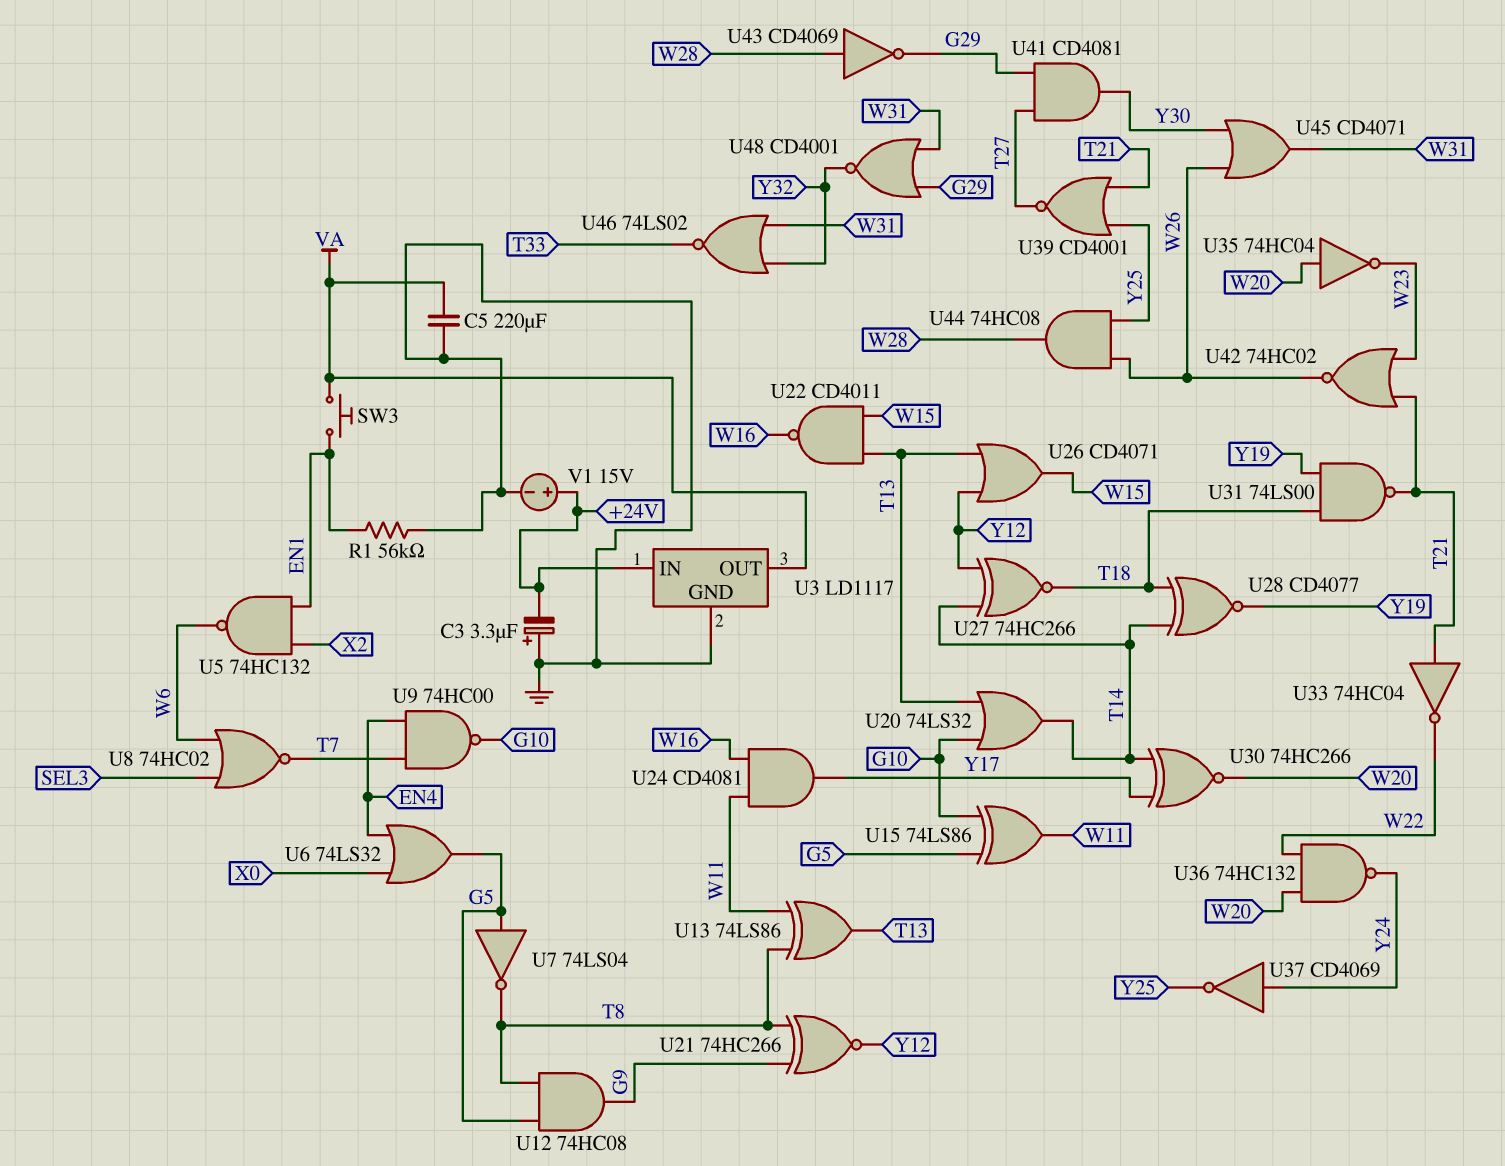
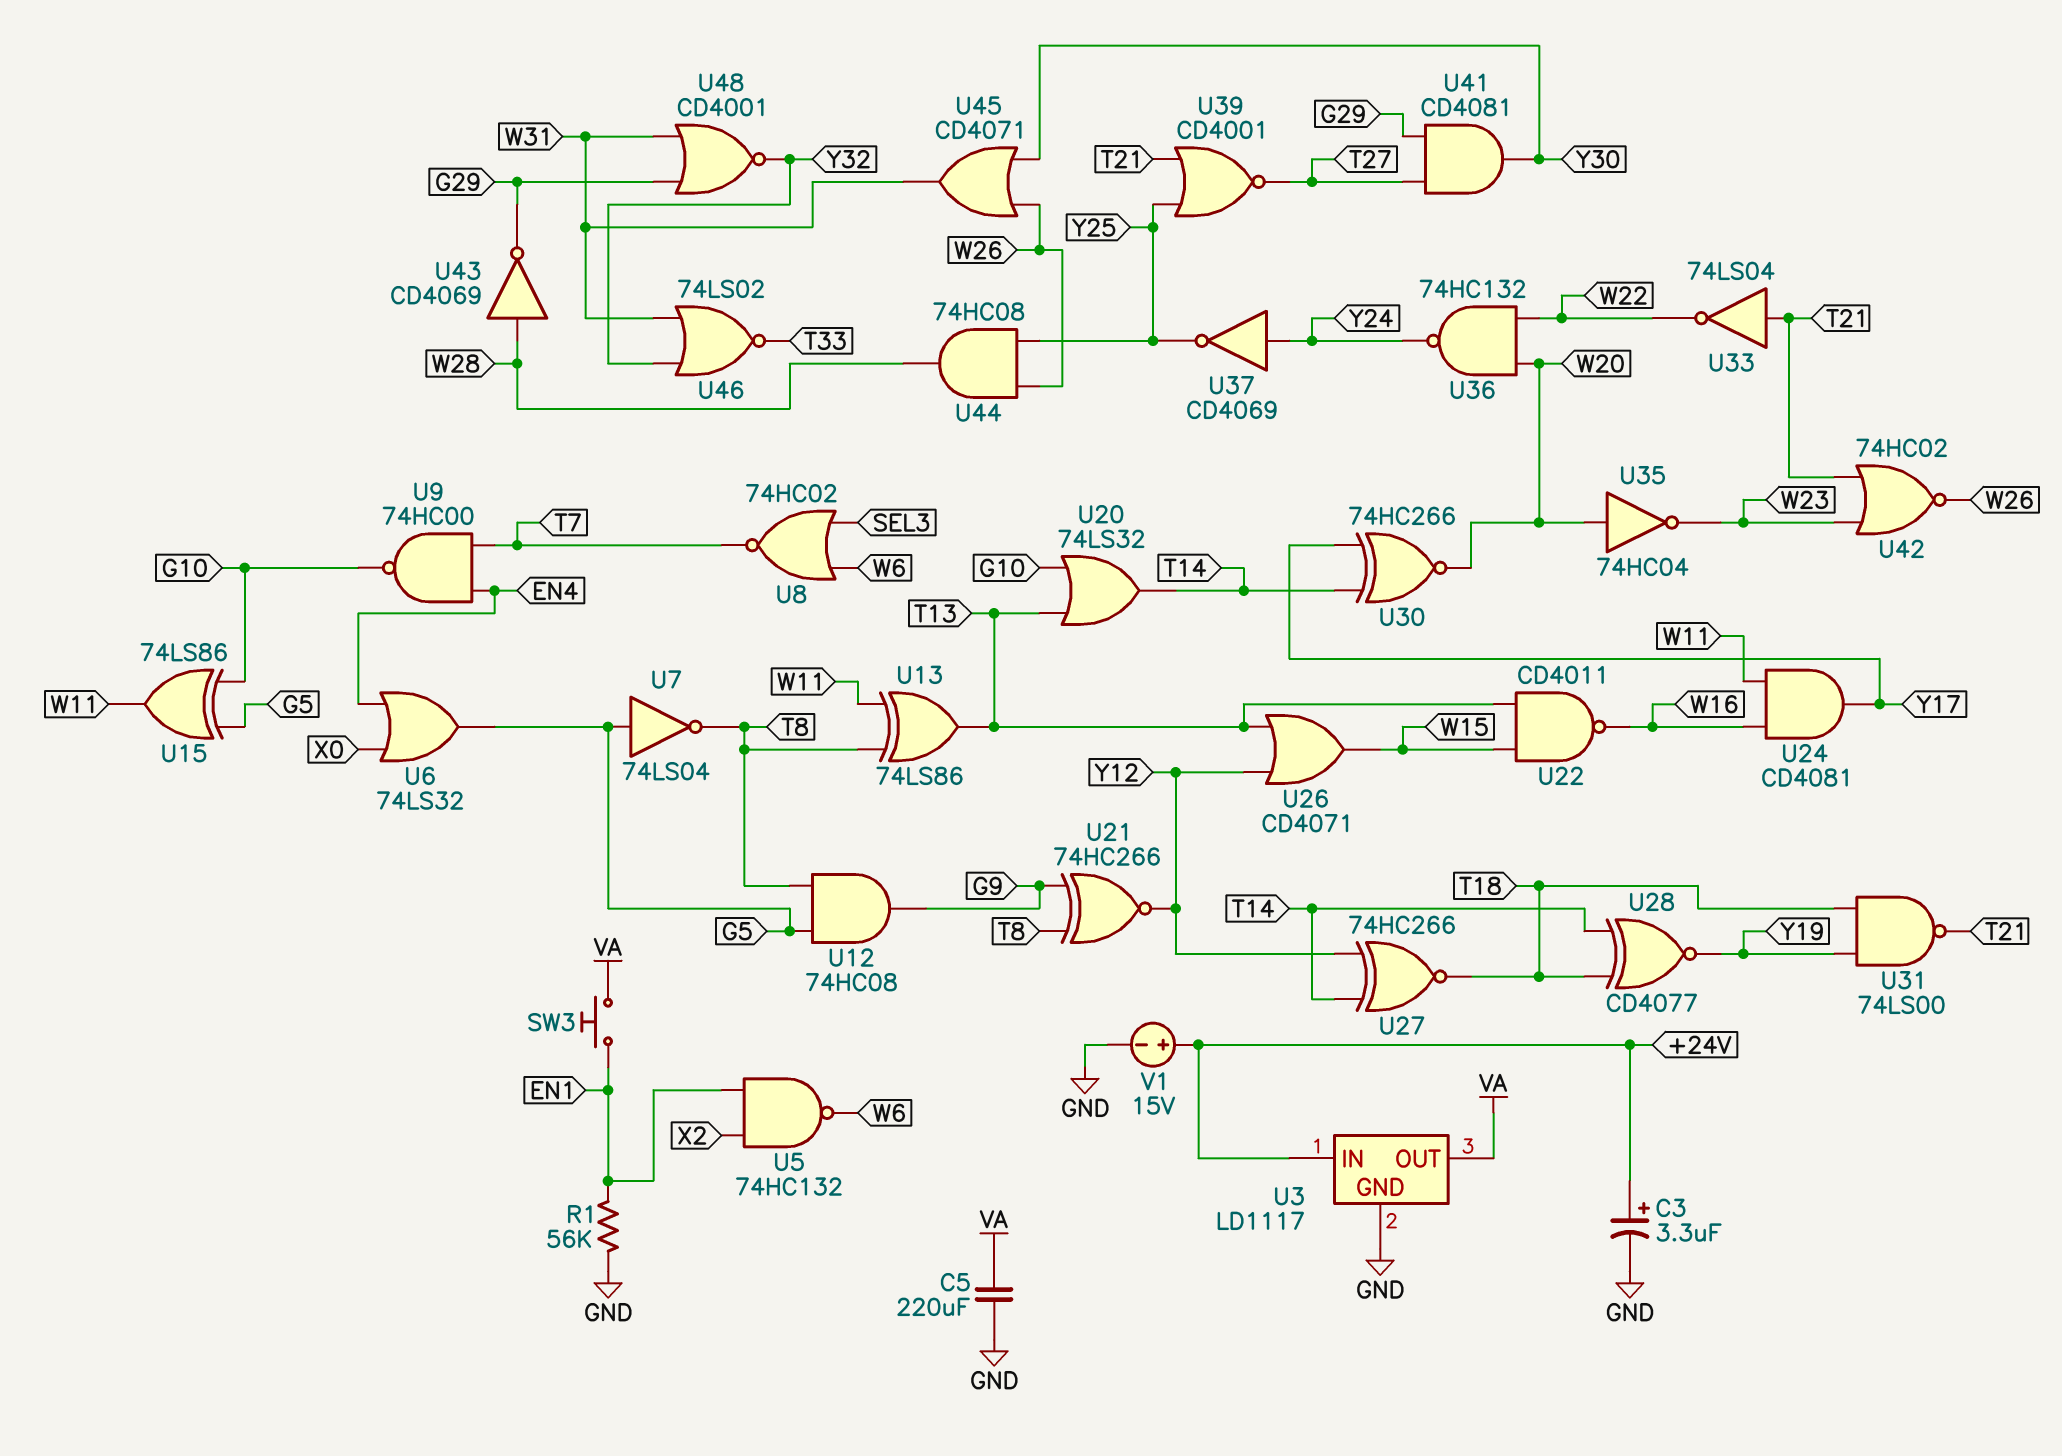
C3: 3.3uF (plus GND, minus +24V) -> 3.3uF (plus +24V, minus GND)
U33: NOT 74HC04 (in T21, out W22) -> NOT 74LS04 (in T21, out W22)

